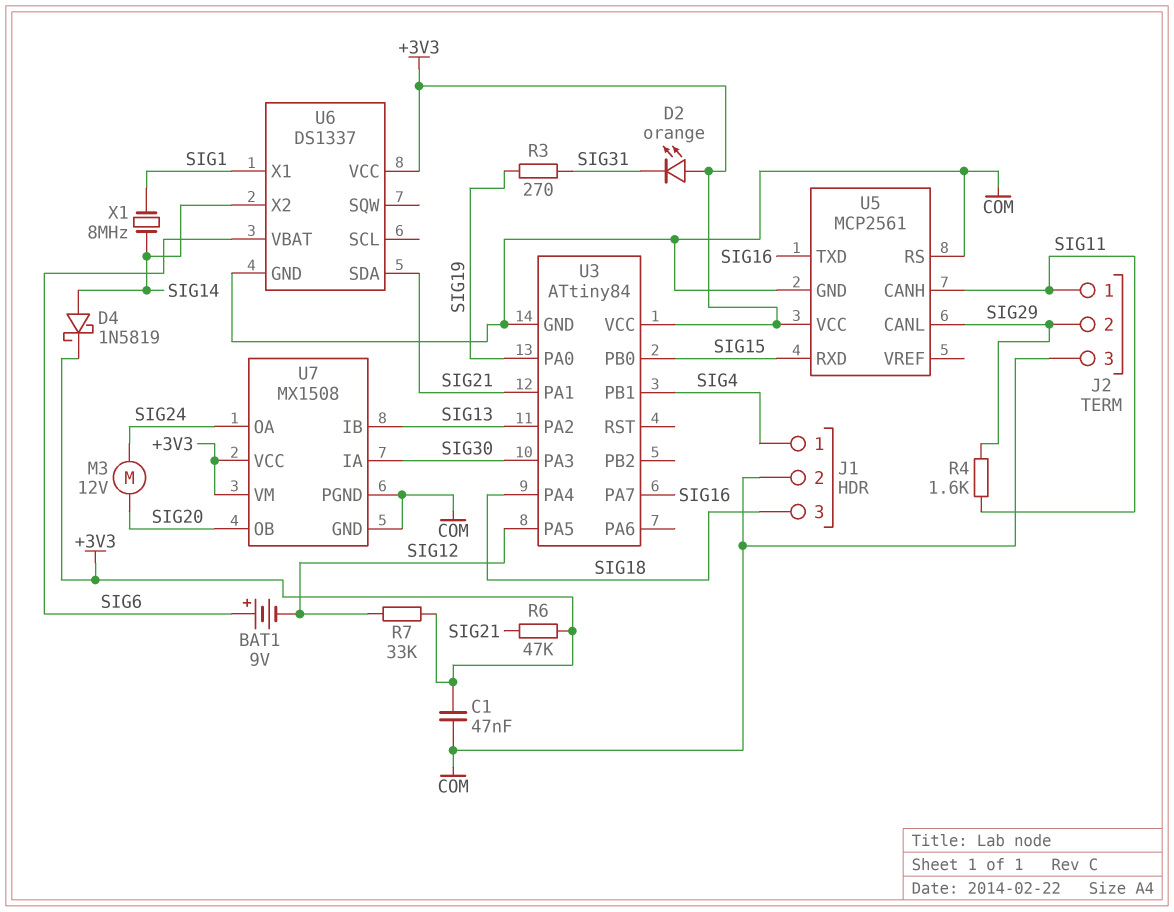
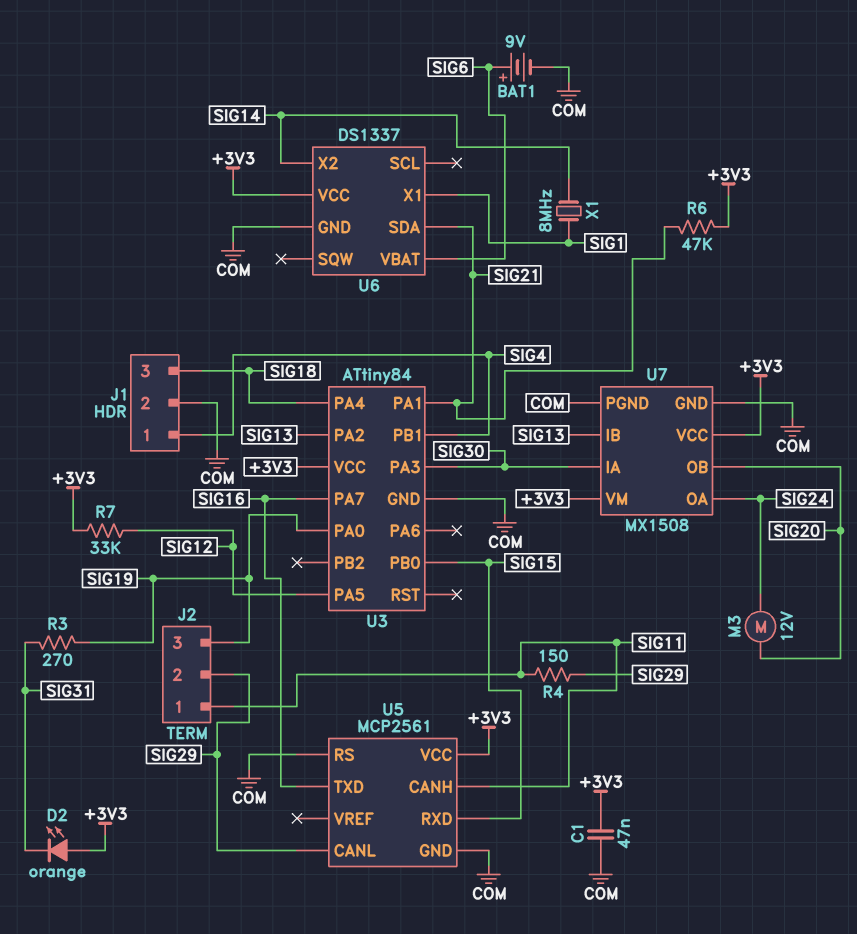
BAT1: 9V (plus SIG6, minus SIG12) -> 9V (plus SIG6, minus COM)
D4: schottky 1N5819 (A SIG14, K +3V3) -> none
J2 pin 3: COM -> SIG19
R4: 1.6k (SIG11, SIG29) -> 150 (SIG11, SIG29)

